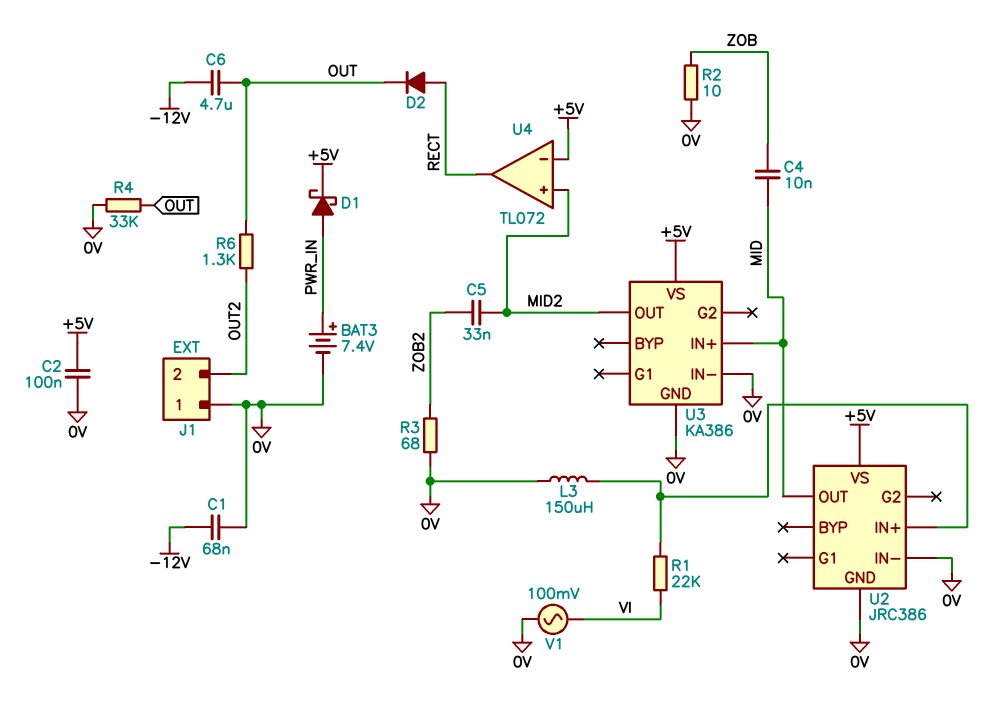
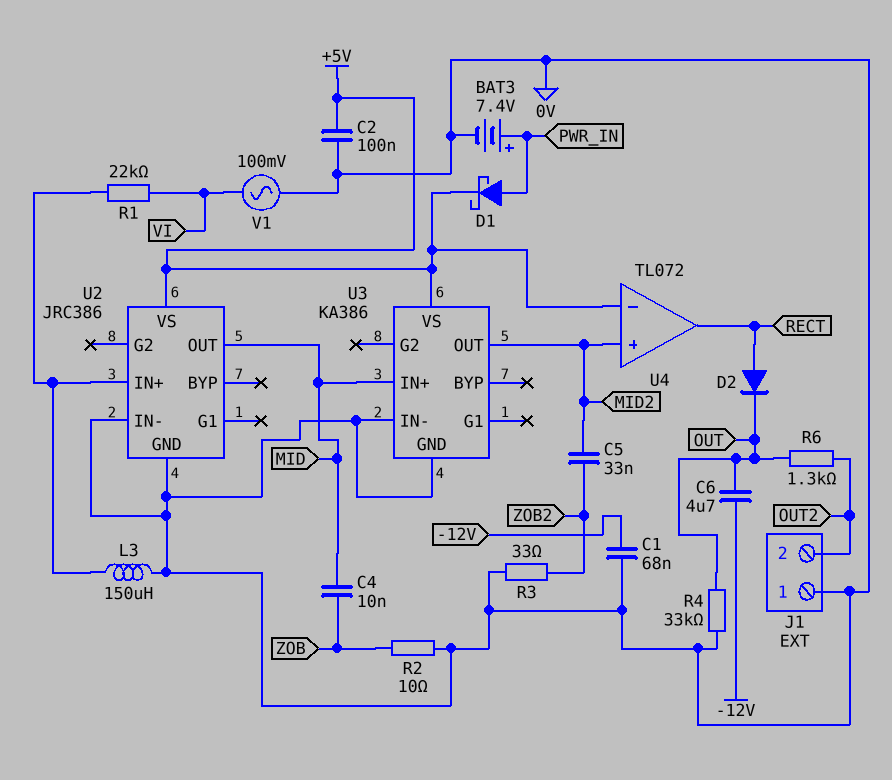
R3: 68 (0V, ZOB2) -> 33 (0V, ZOB2)

